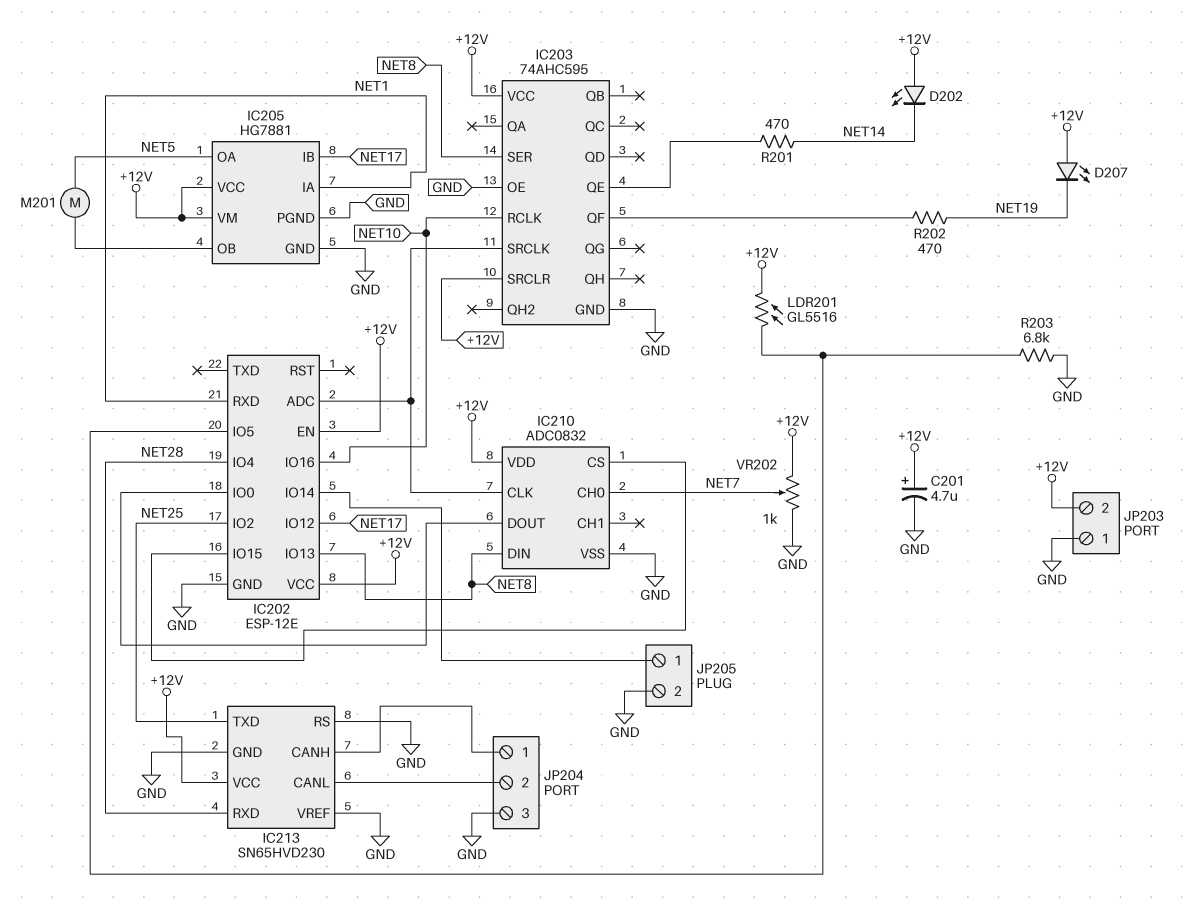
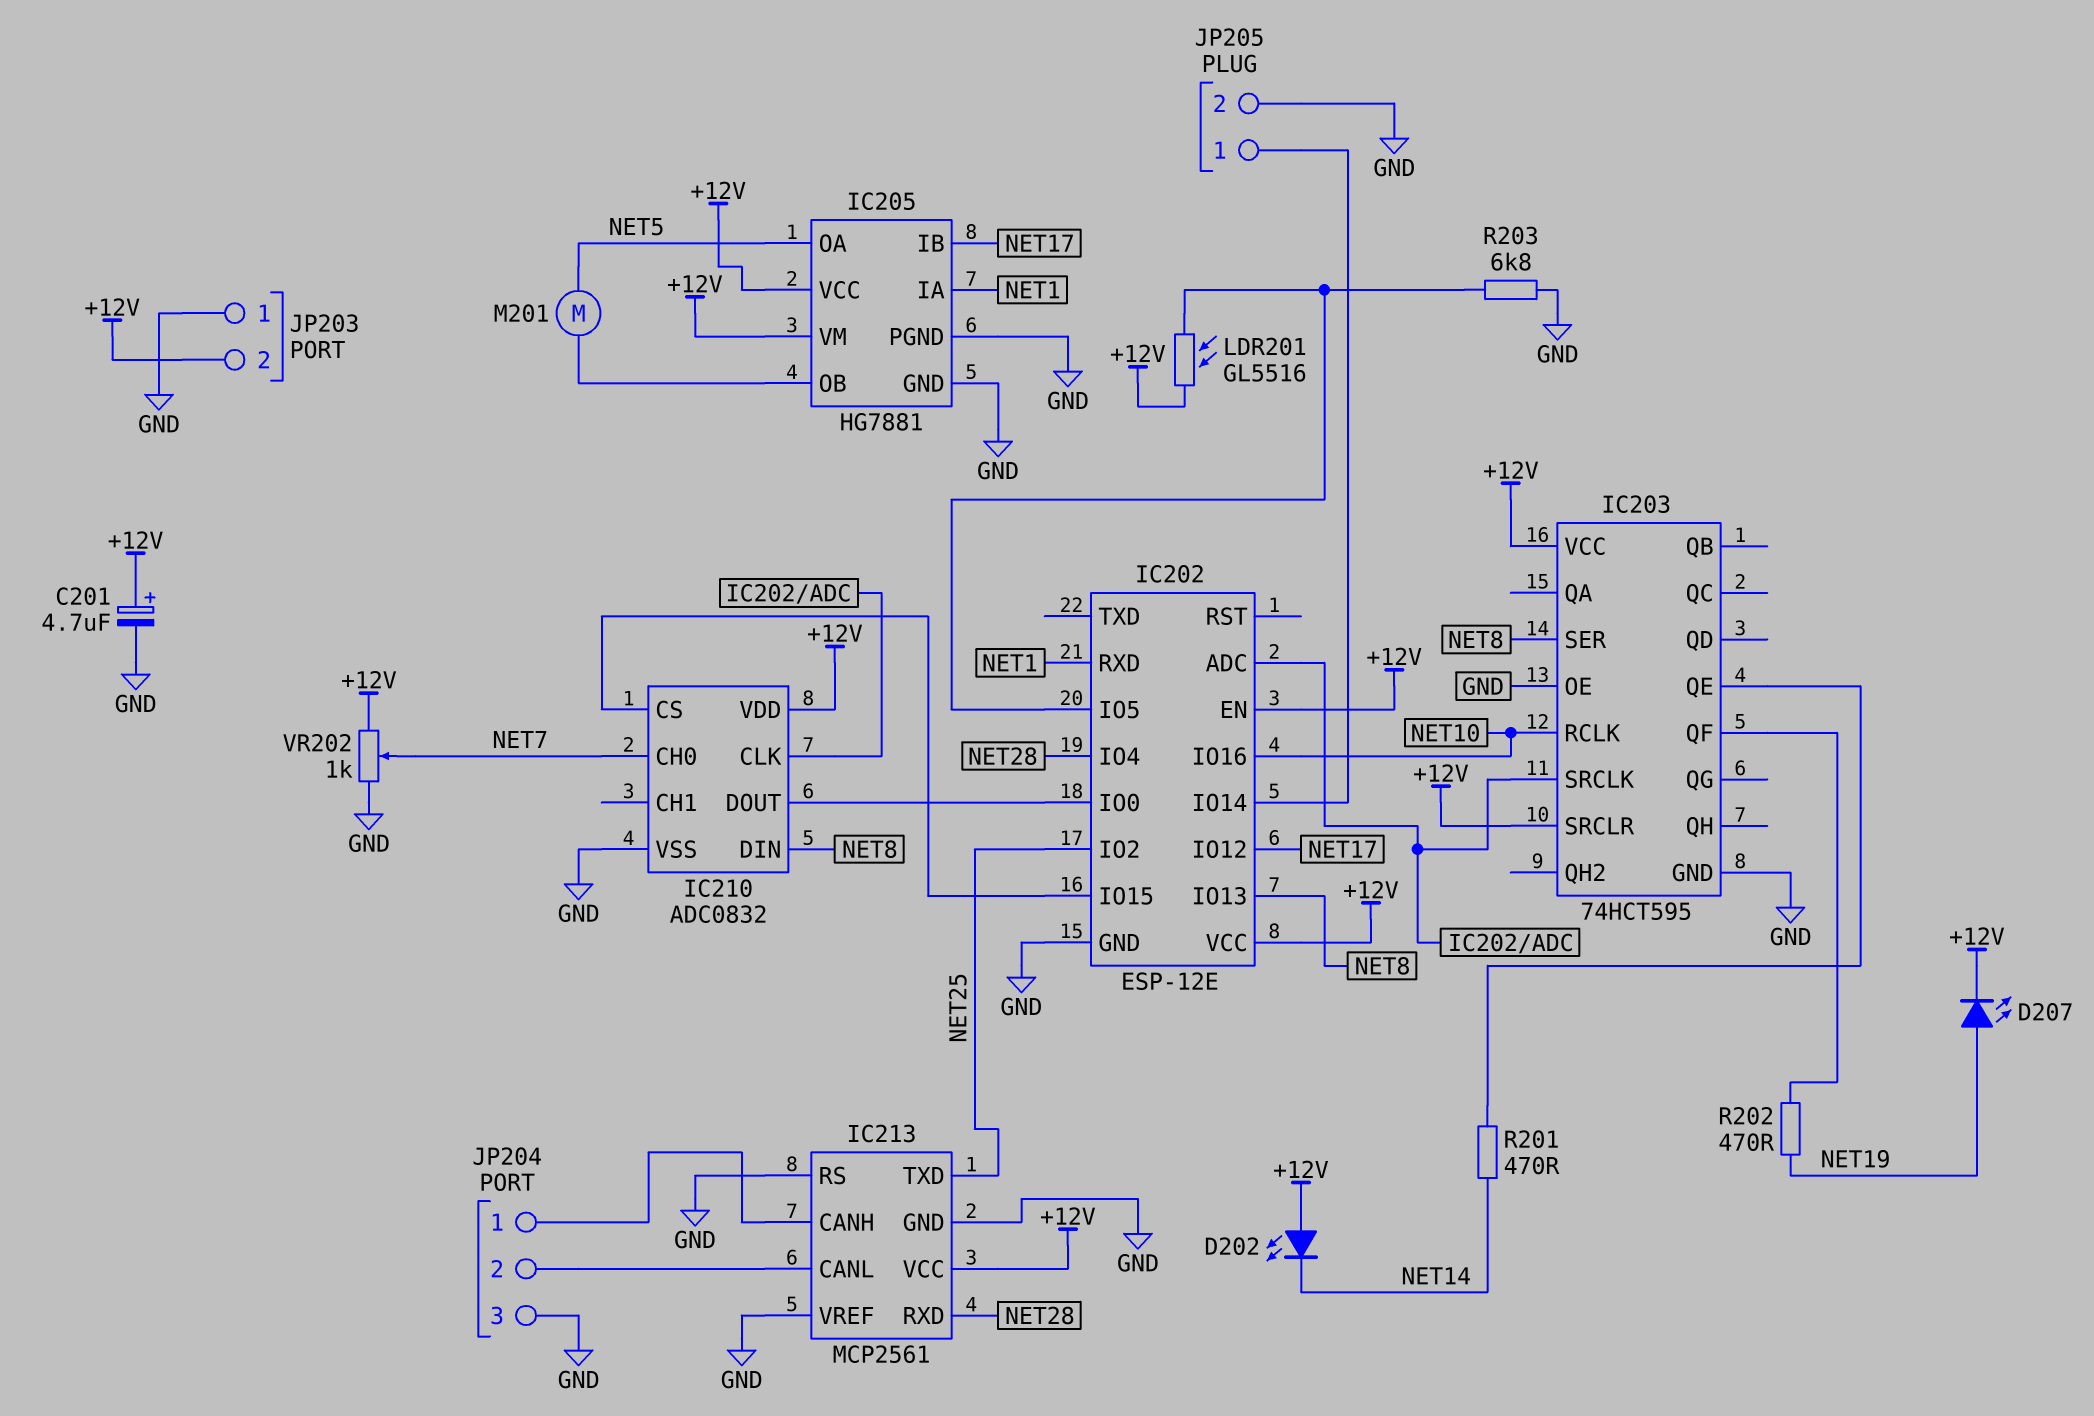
D207: LED (A +12V, K NET19) -> LED (A NET19, K +12V)
IC203: 74AHC595 -> 74HCT595
IC213: SN65HVD230 -> MCP2561

